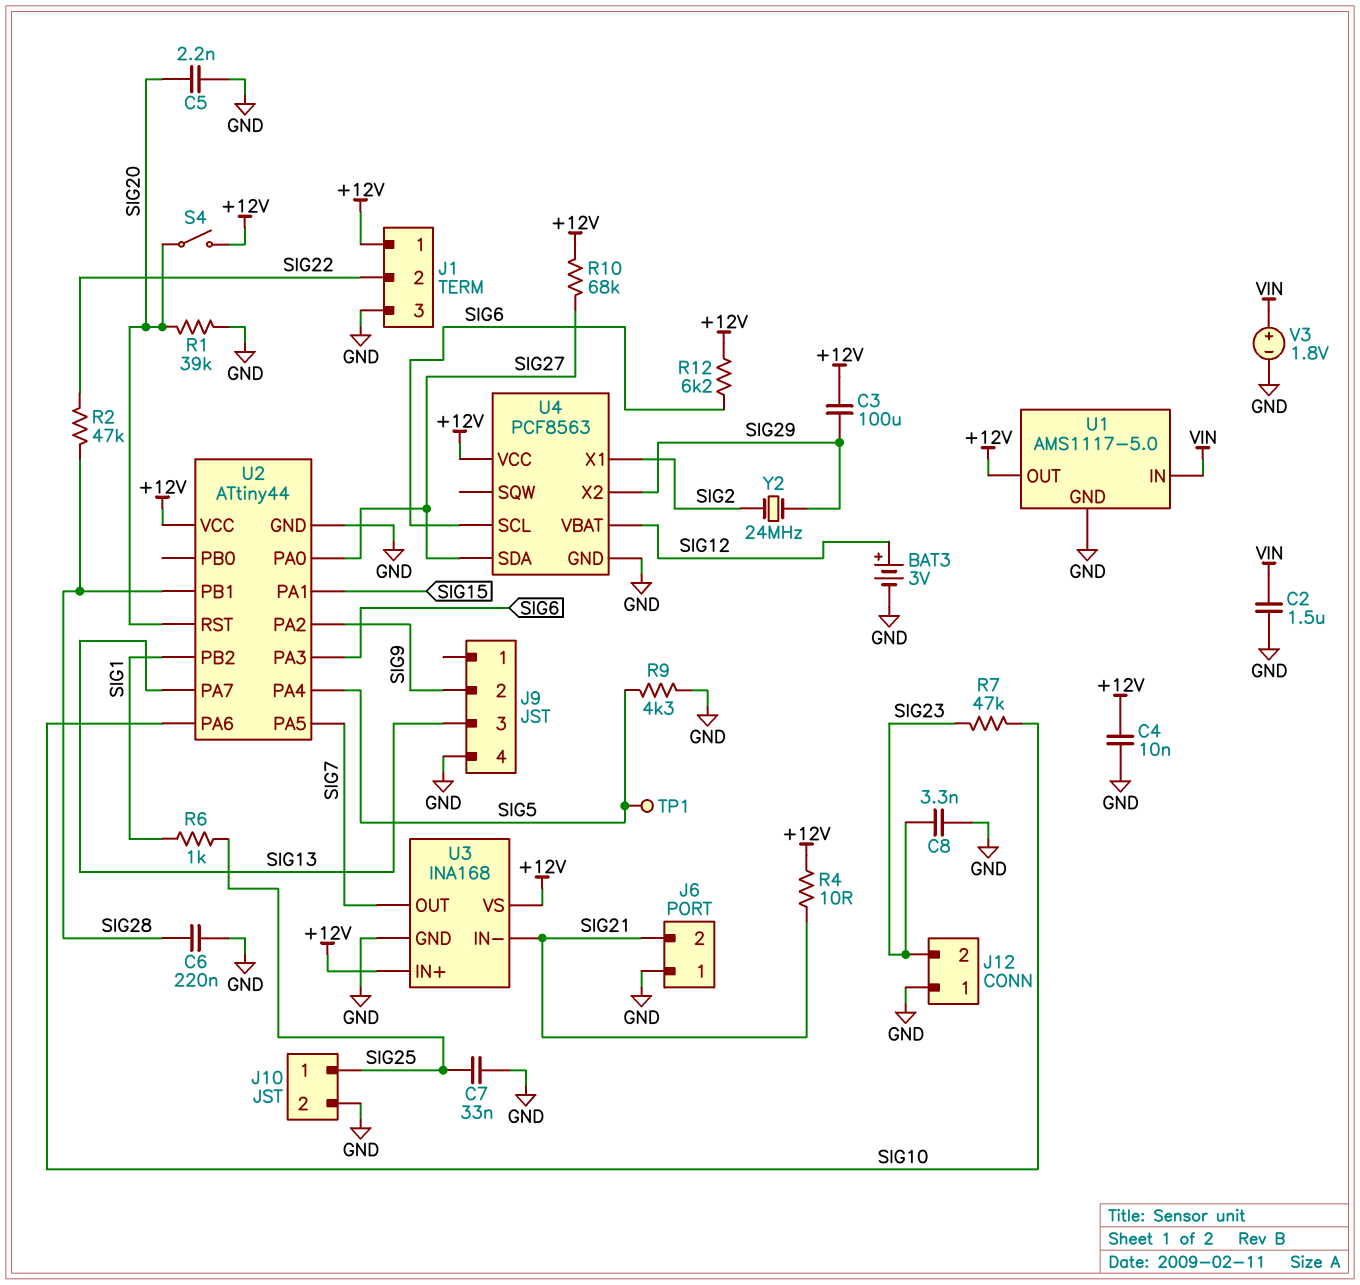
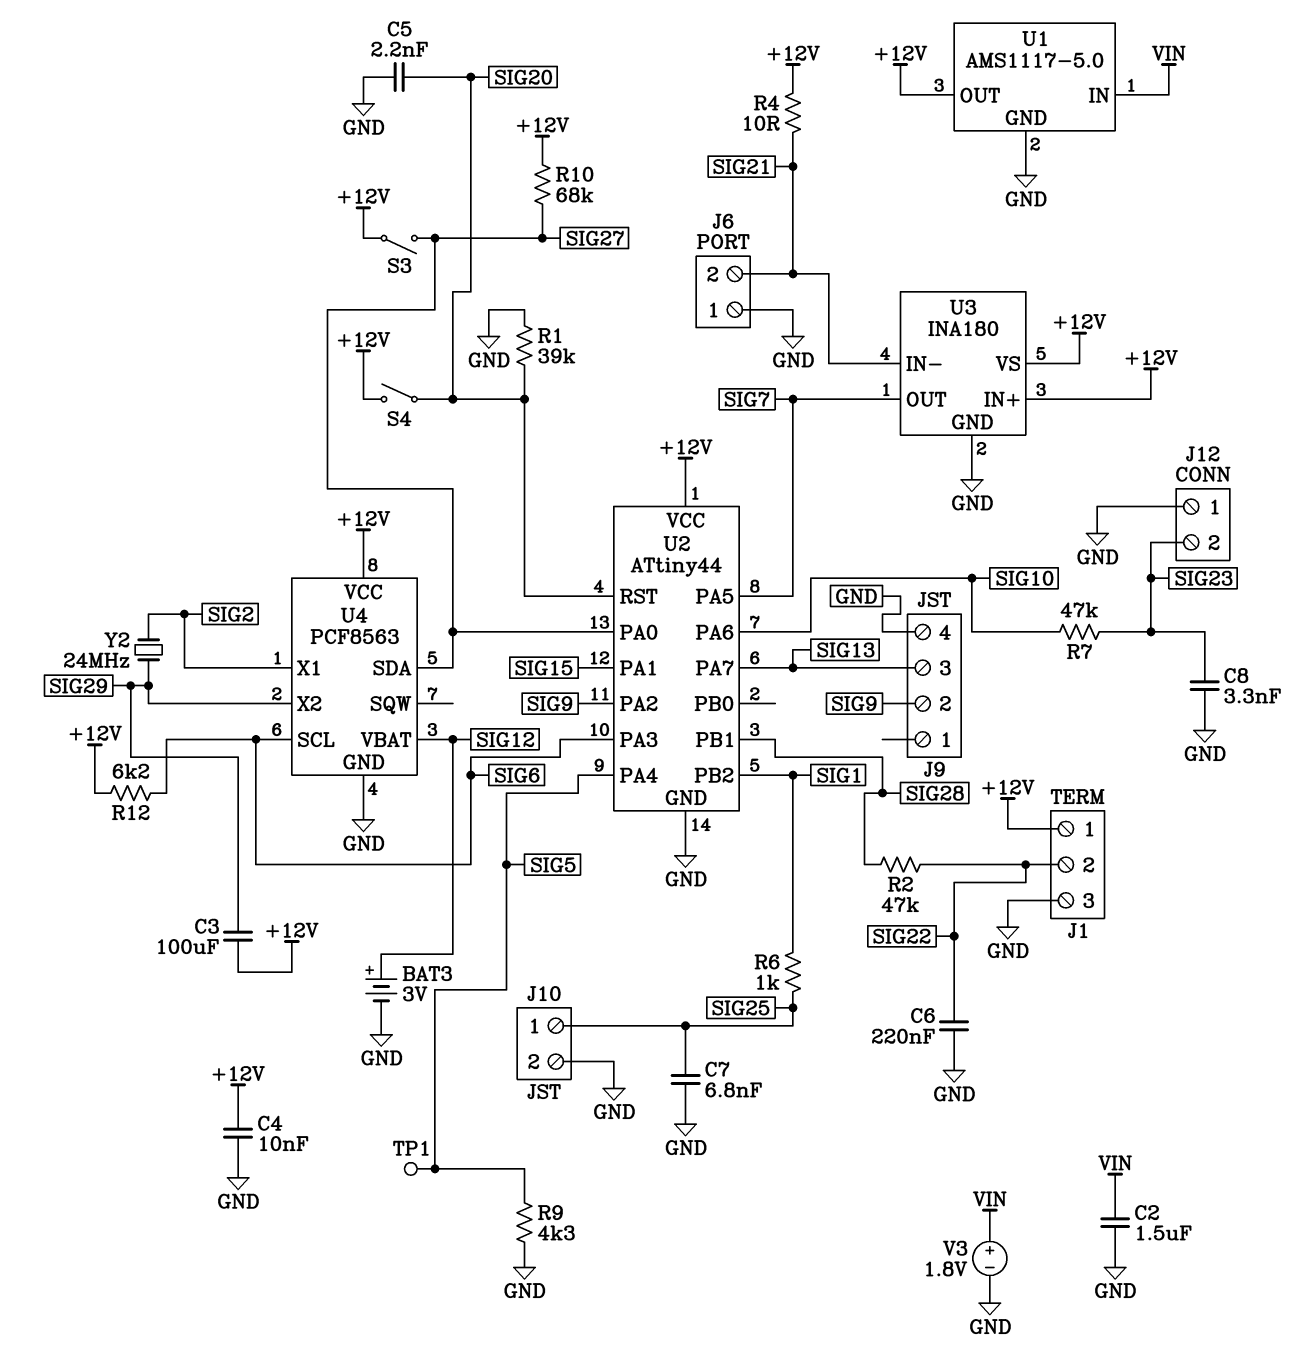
C6: 220nF (GND, SIG28) -> 220nF (GND, SIG22)
C7: 33nF (GND, SIG25) -> 6.8nF (GND, SIG25)
S3: none -> switch (+12V, SIG27)
U3: INA168 -> INA180

